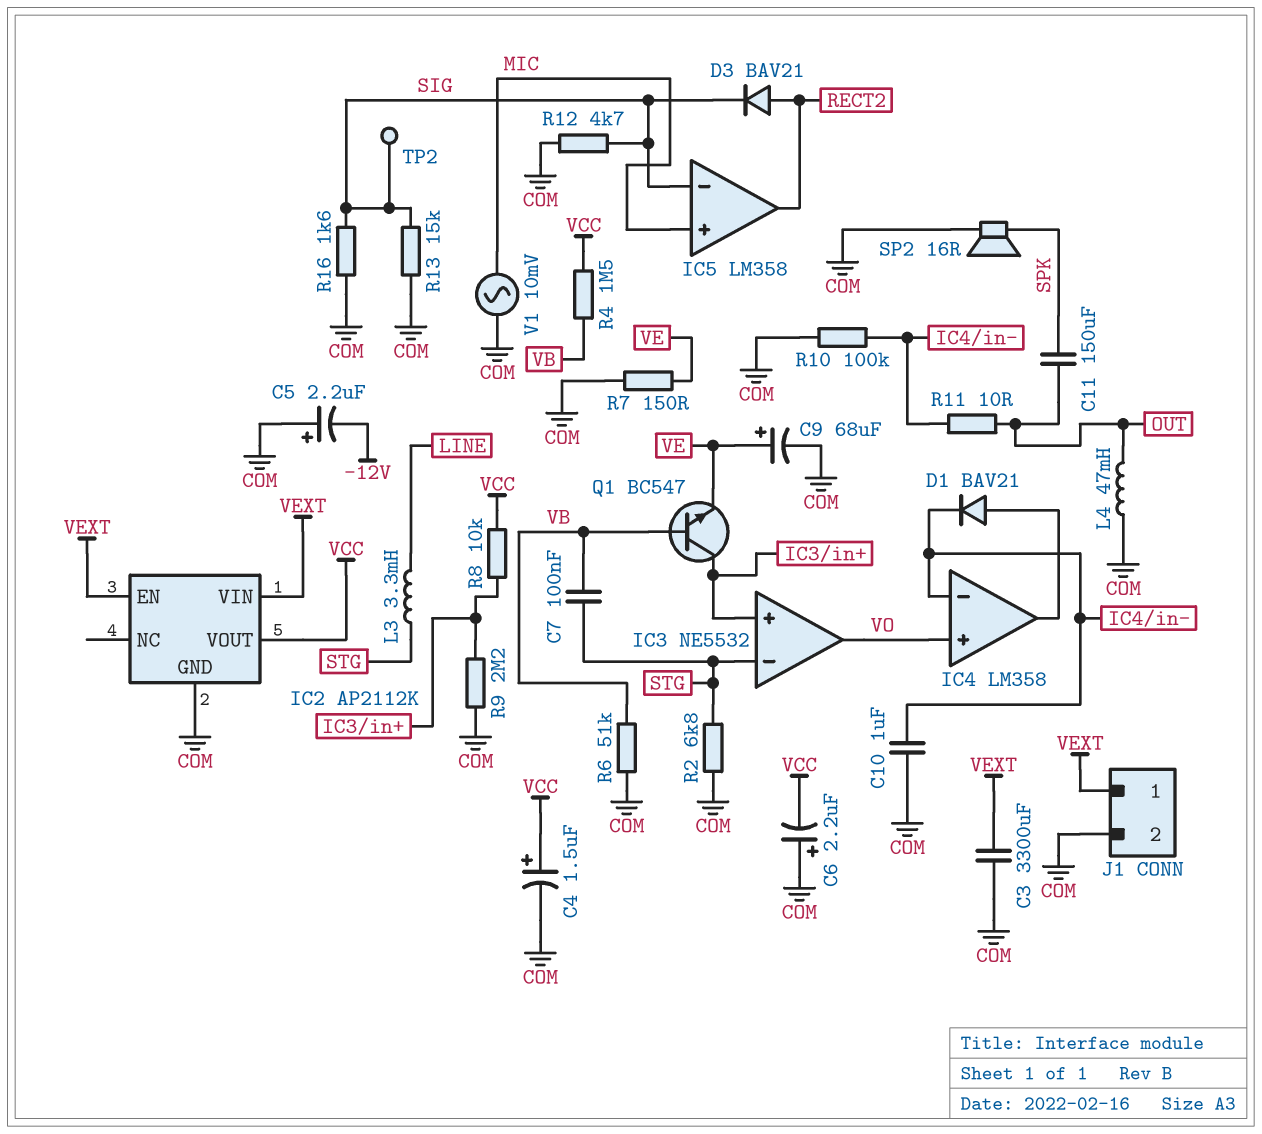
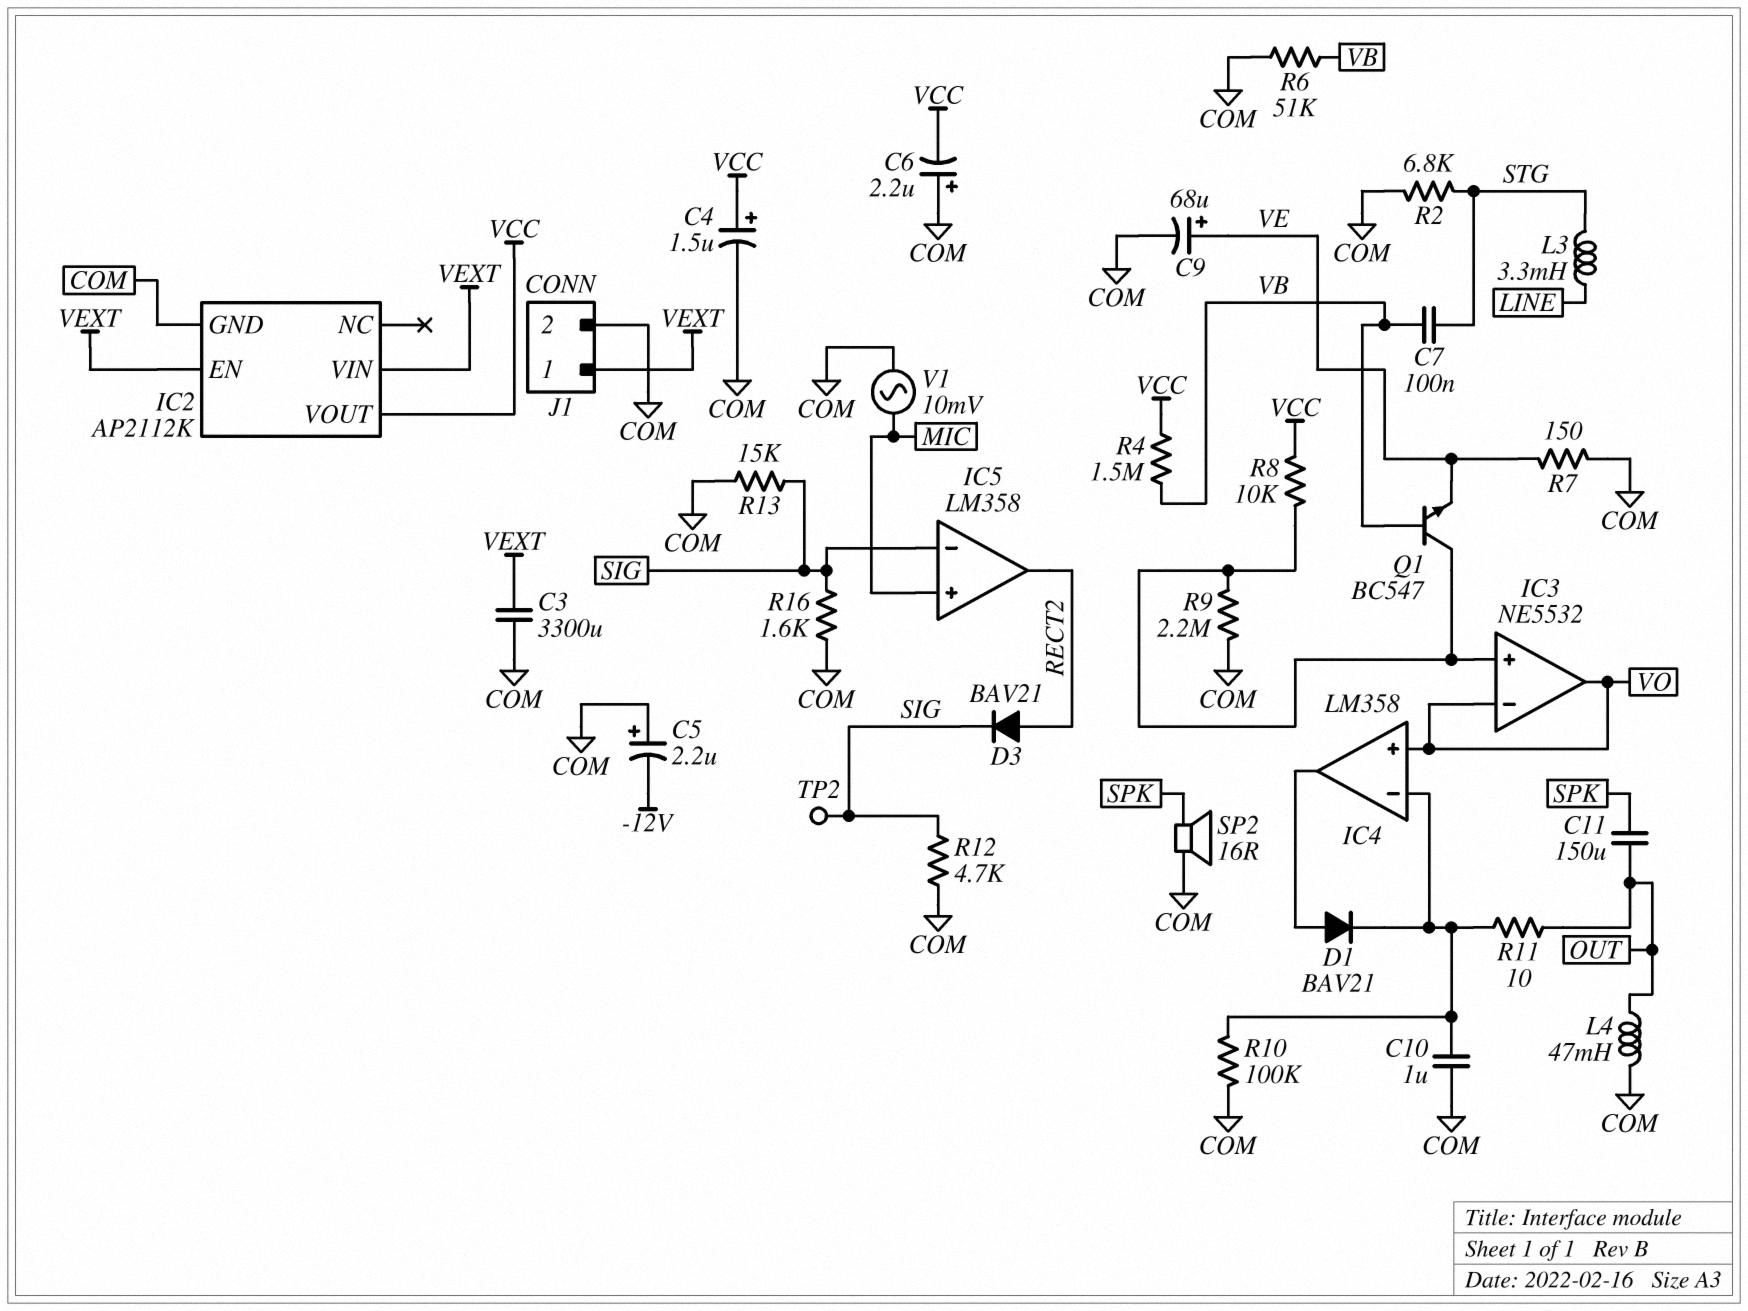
IC3 pin in-: STG -> VO

